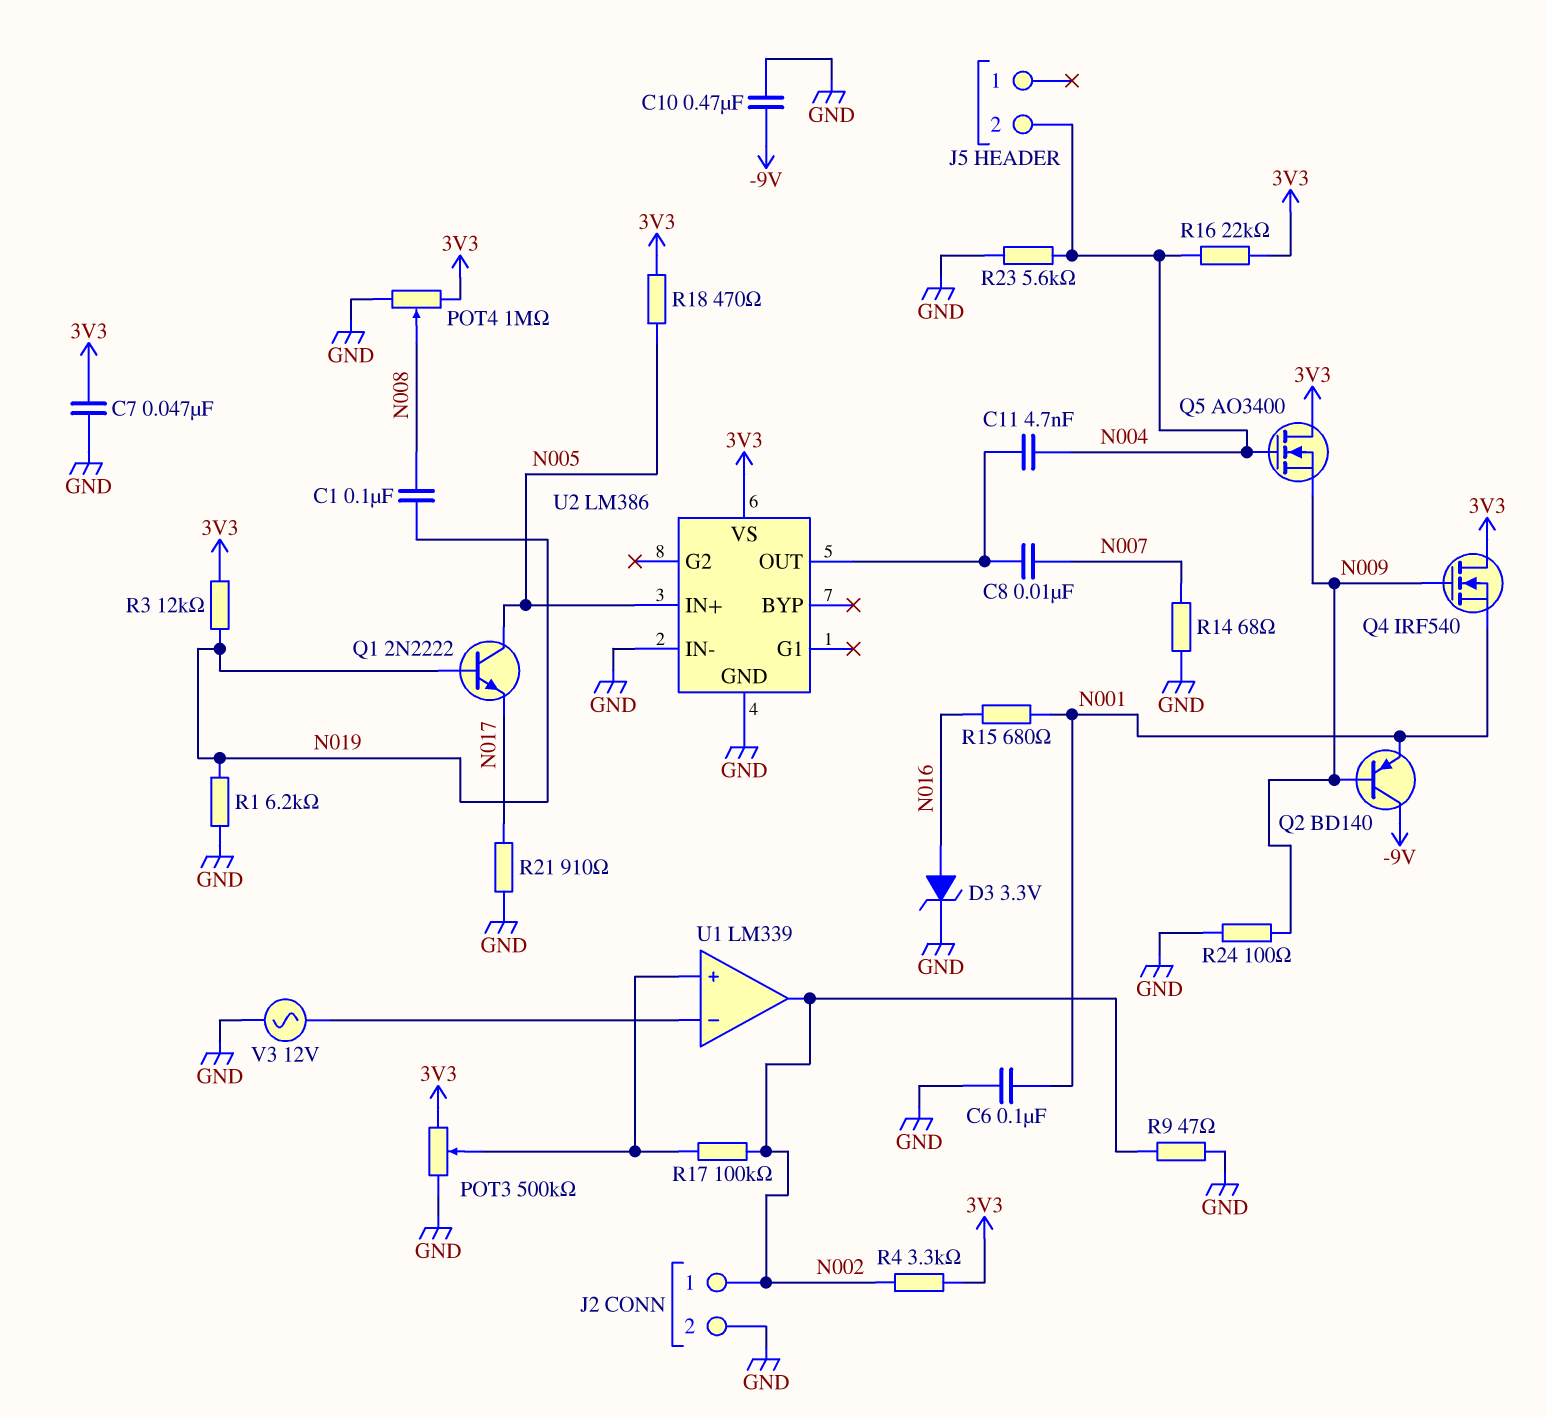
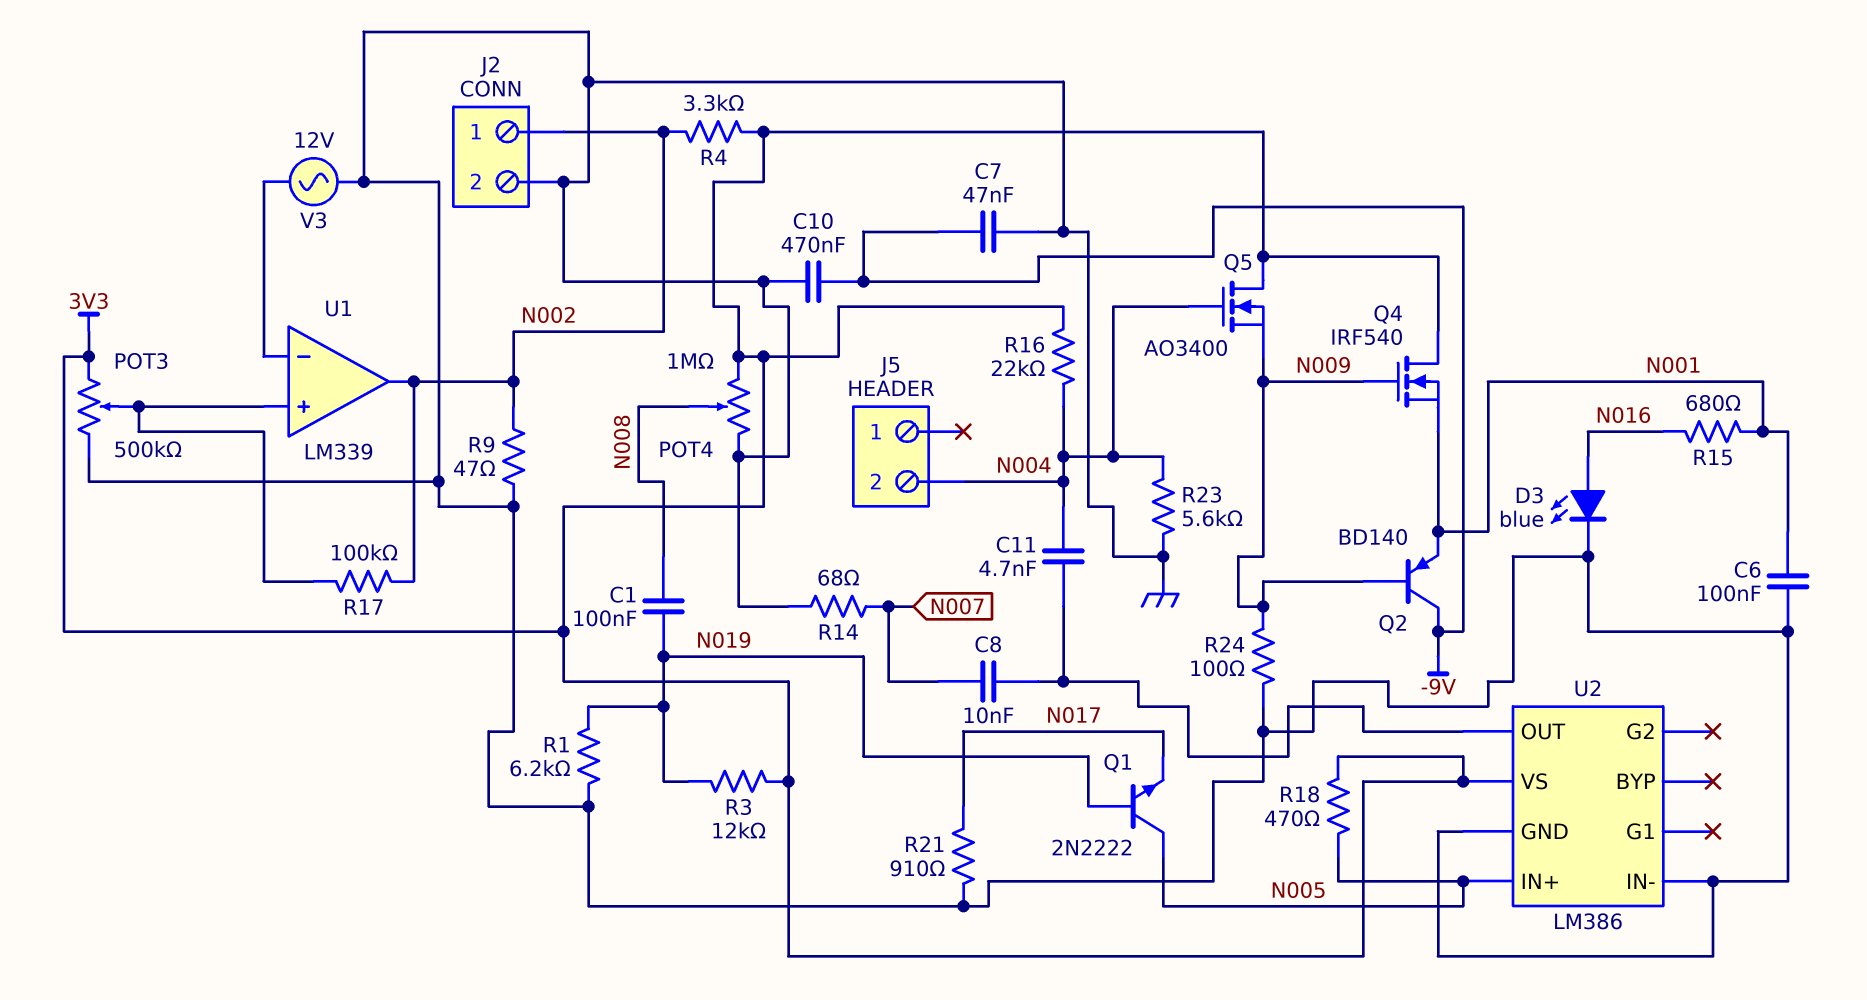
C7: 47nF (3V3, GND) -> 47nF (-9V, GND)
D3: zener 3.3V (A N016, K GND) -> LED blue (A N016, K GND)

